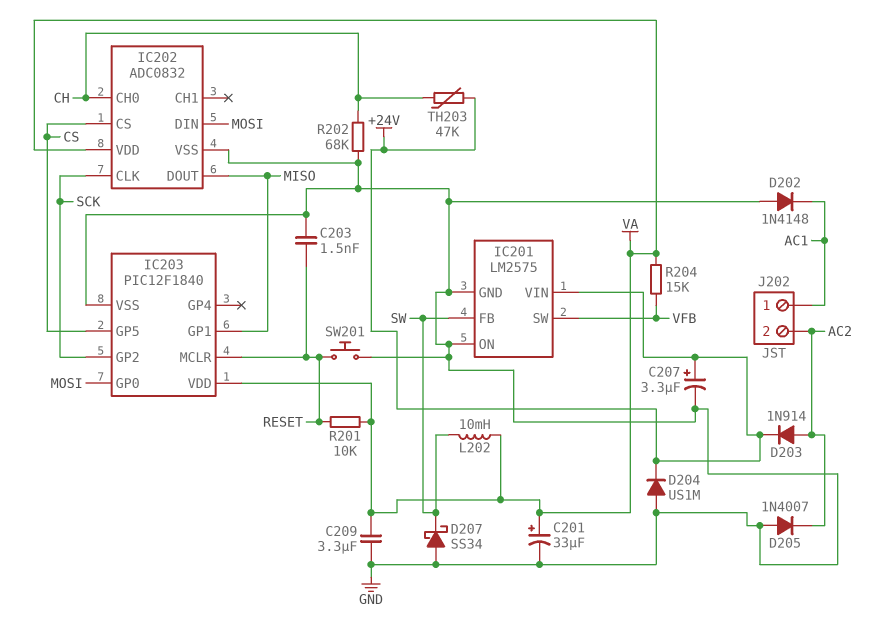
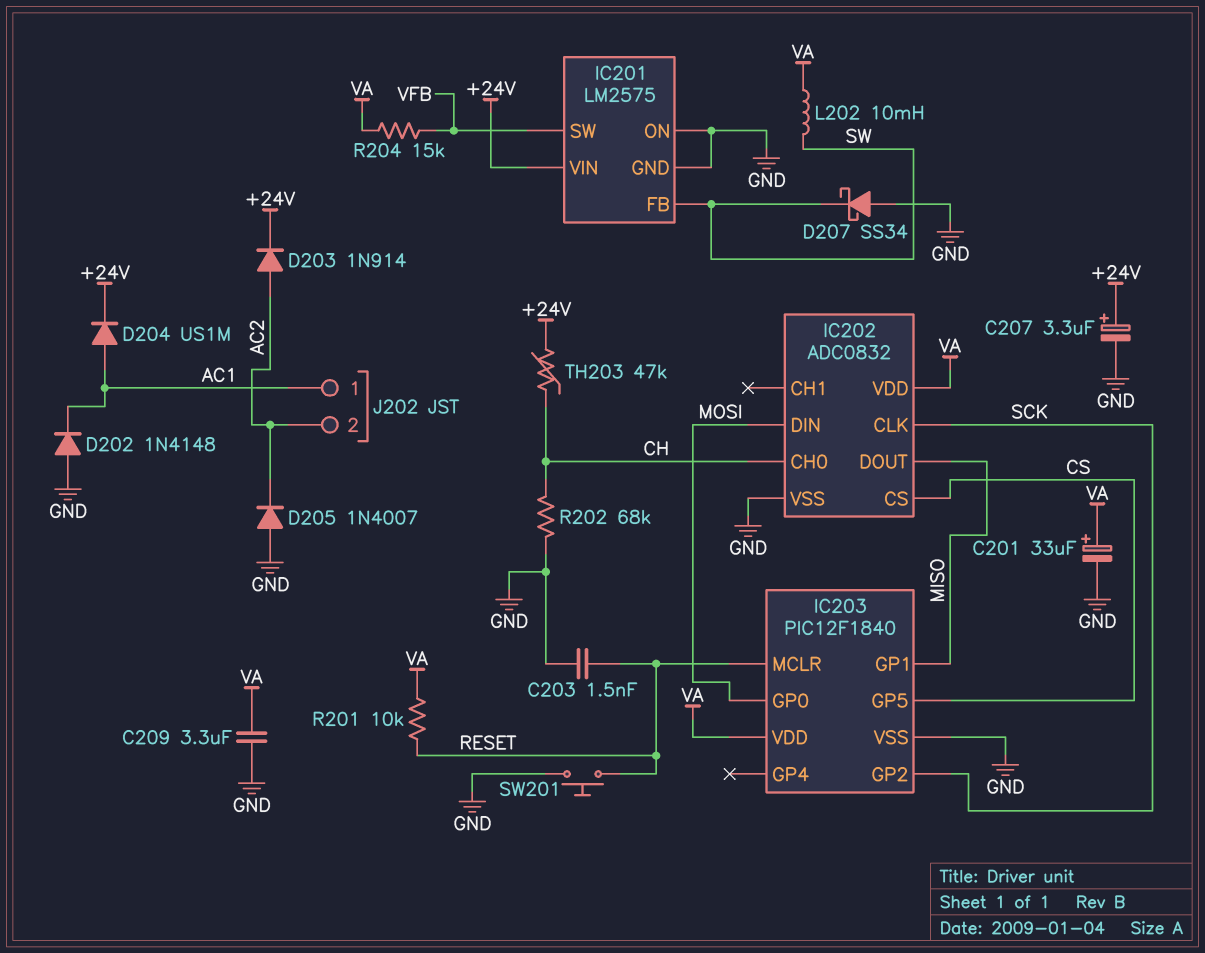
D204: diode US1M (A GND, K +24V) -> diode US1M (A AC1, K +24V)

